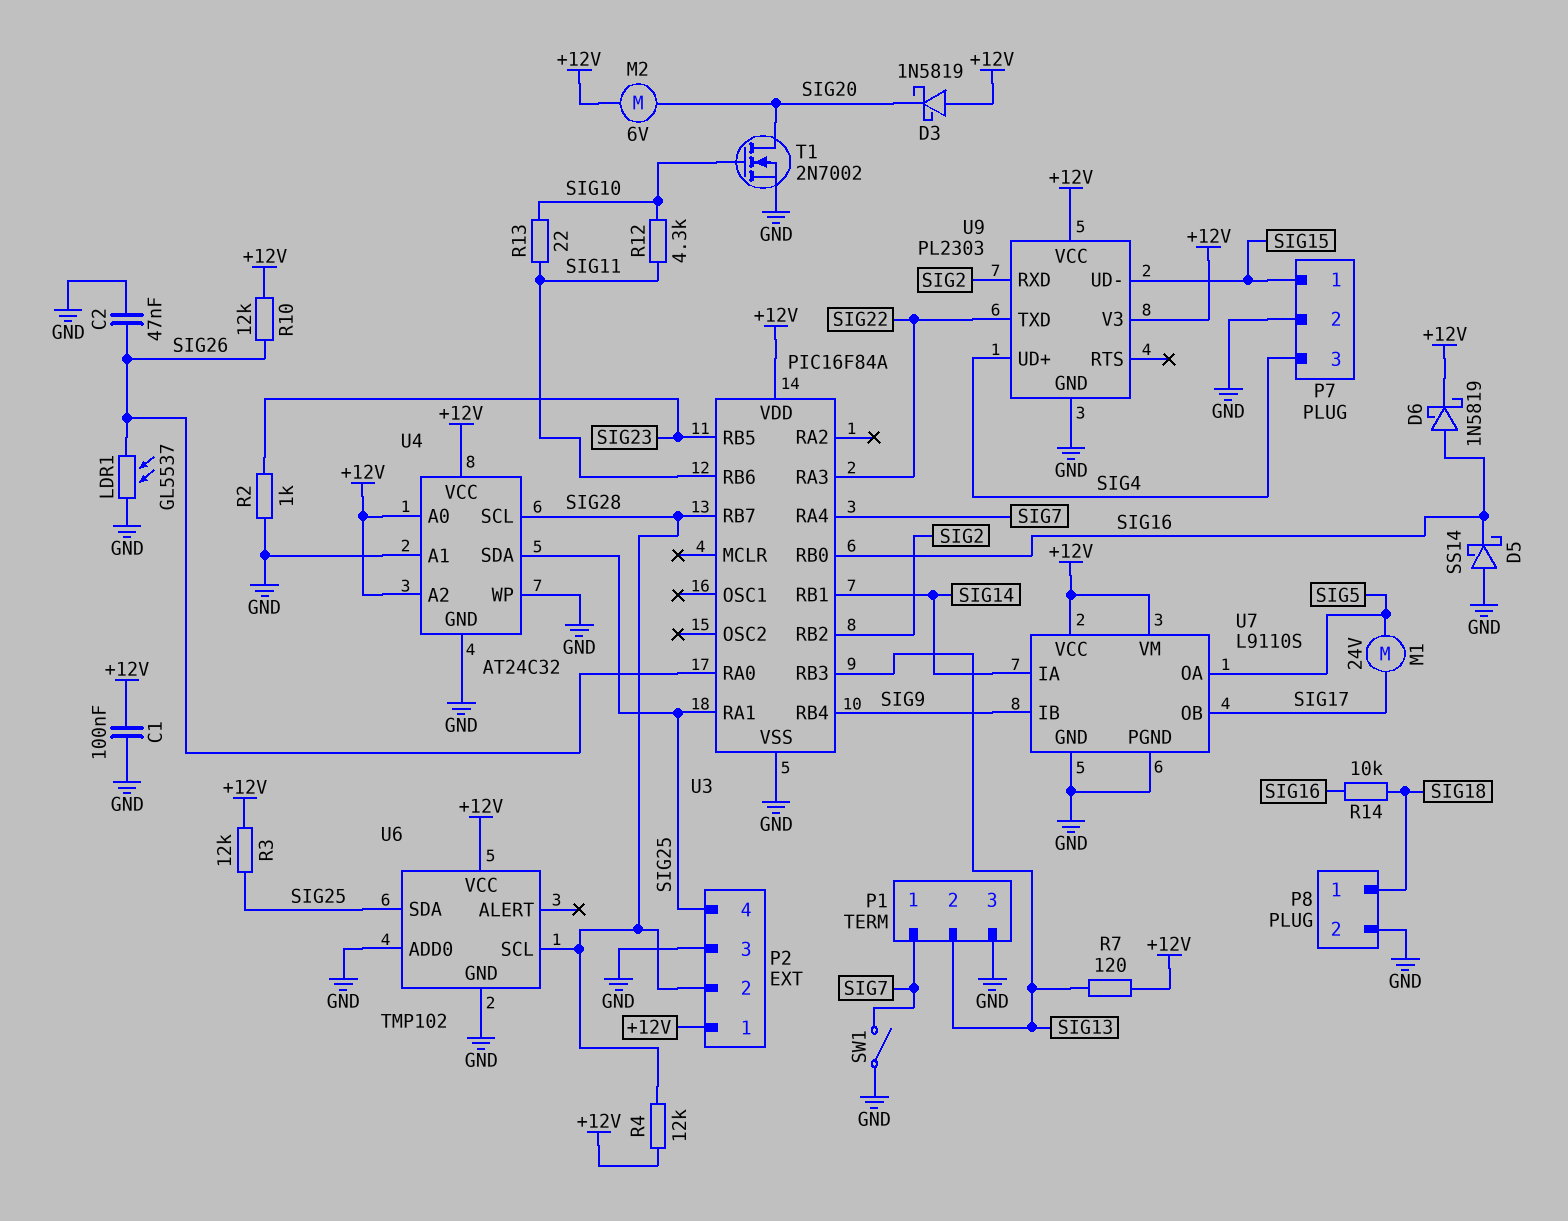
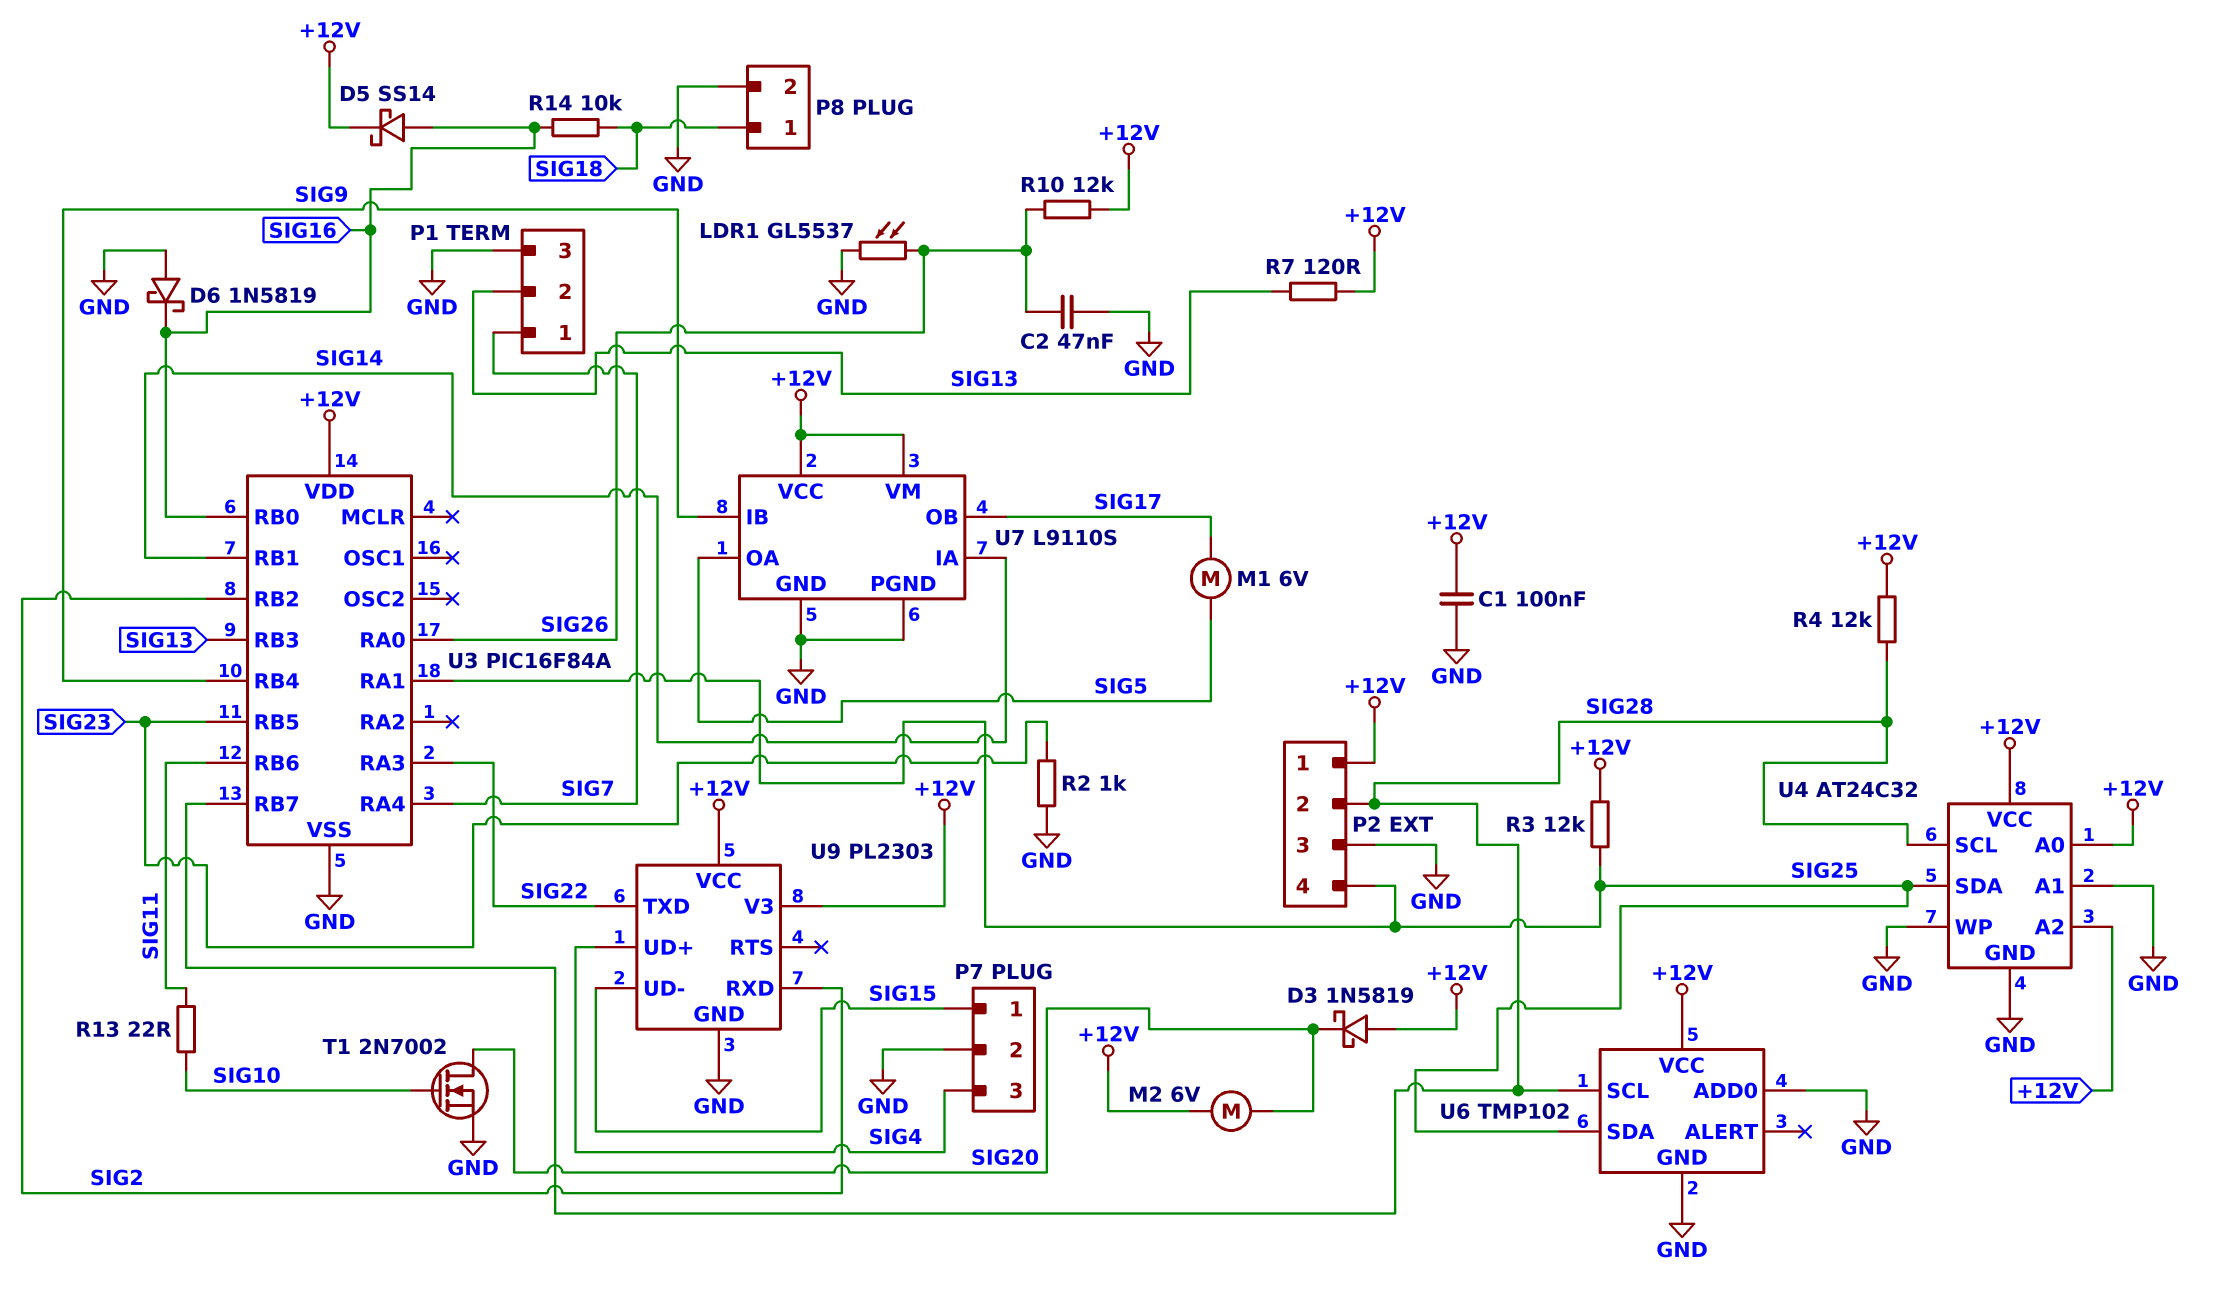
D5: schottky SS14 (A GND, K SIG16) -> schottky SS14 (A SIG16, K +12V)
D6: schottky 1N5819 (A SIG16, K +12V) -> schottky 1N5819 (A GND, K SIG16)
M1: motor 24V (SIG5, SIG17) -> motor 6V (SIG5, SIG17)
R12: 4.3k (SIG10, SIG11) -> none
SW1: switch (GND, SIG7) -> none

